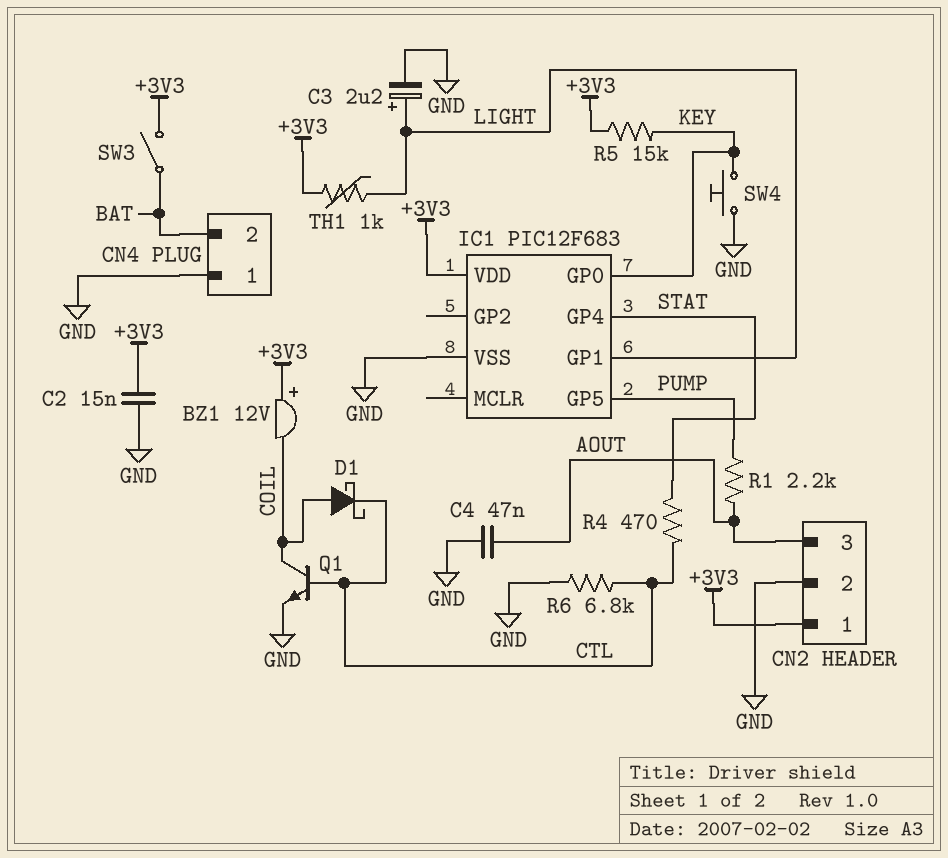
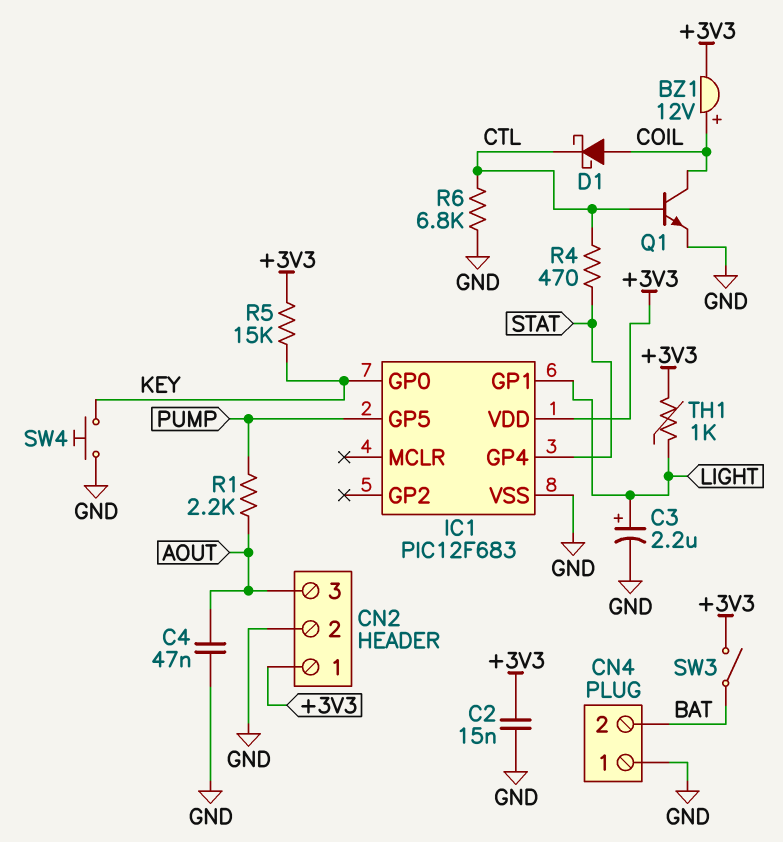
BZ1: buzzer 12V (plus +3V3, minus COIL) -> buzzer 12V (plus COIL, minus +3V3)

